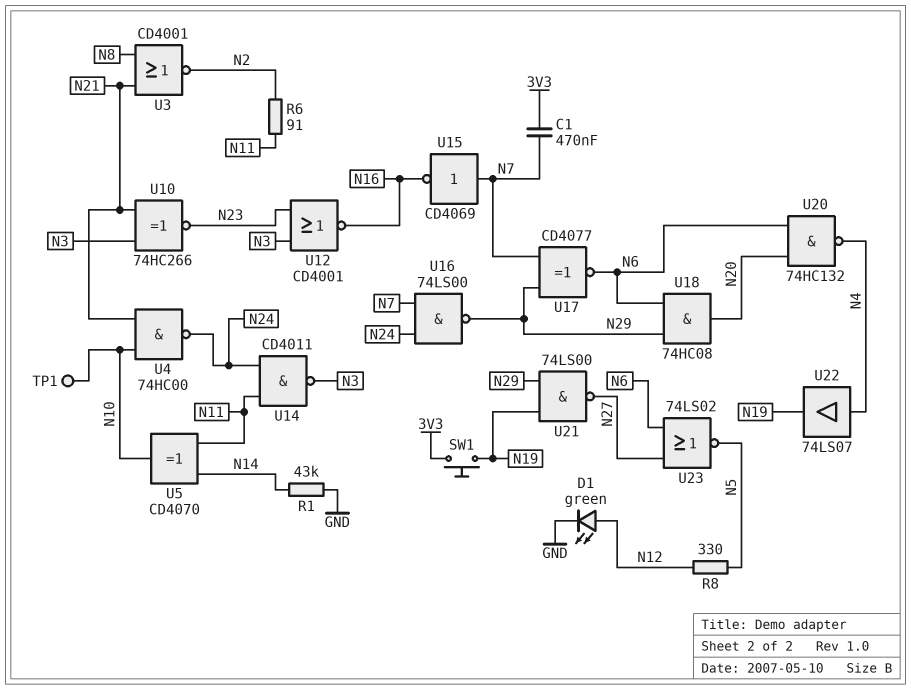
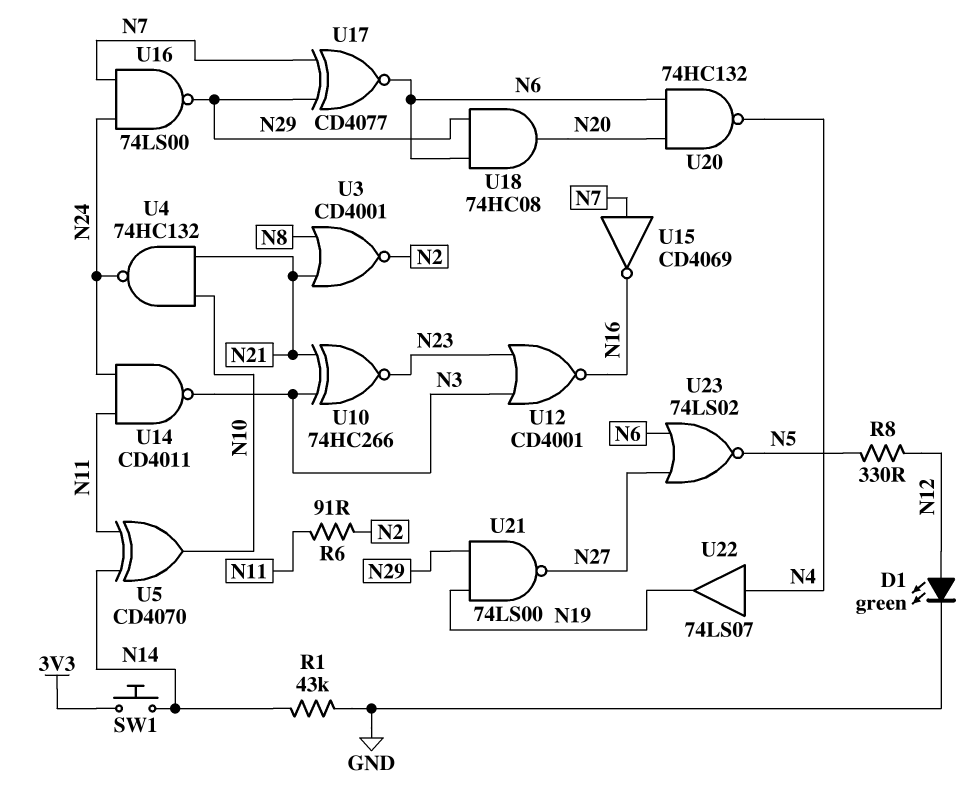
C1: 470nF (3V3, N7) -> none
SW1: button (3V3, N19) -> button (3V3, N14)
TP1: test point (N10) -> none
U4: NAND 74HC00 (in N10, in N21, out N24) -> NAND 74HC132 (in N10, in N21, out N24)

